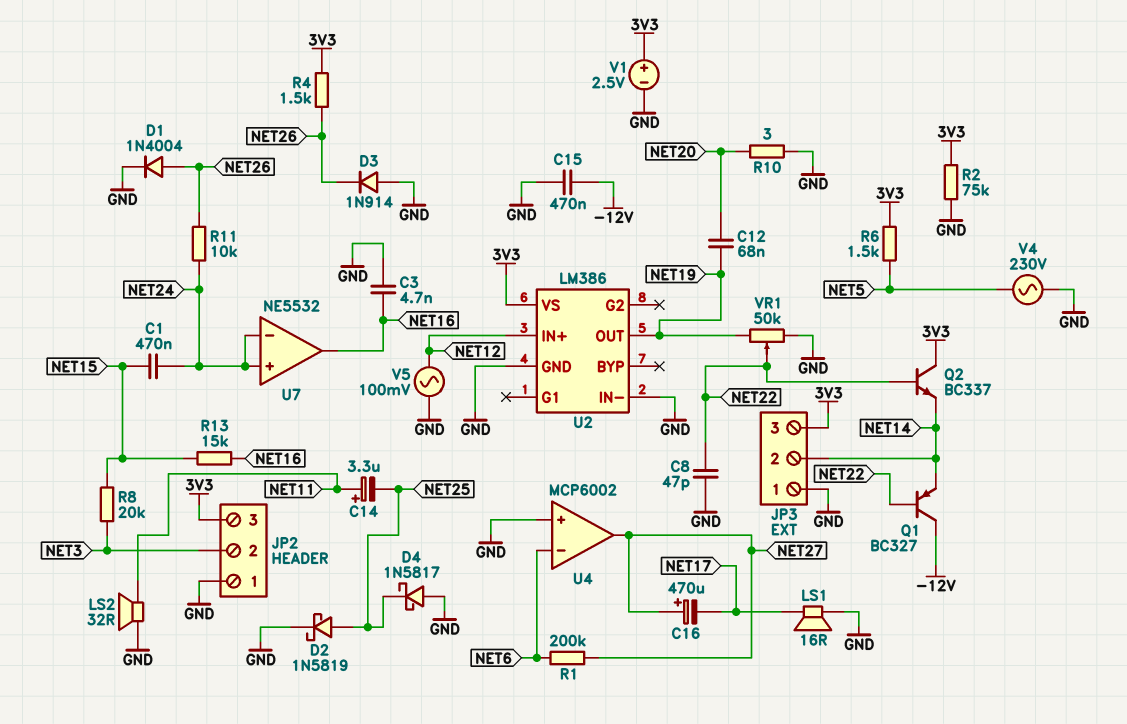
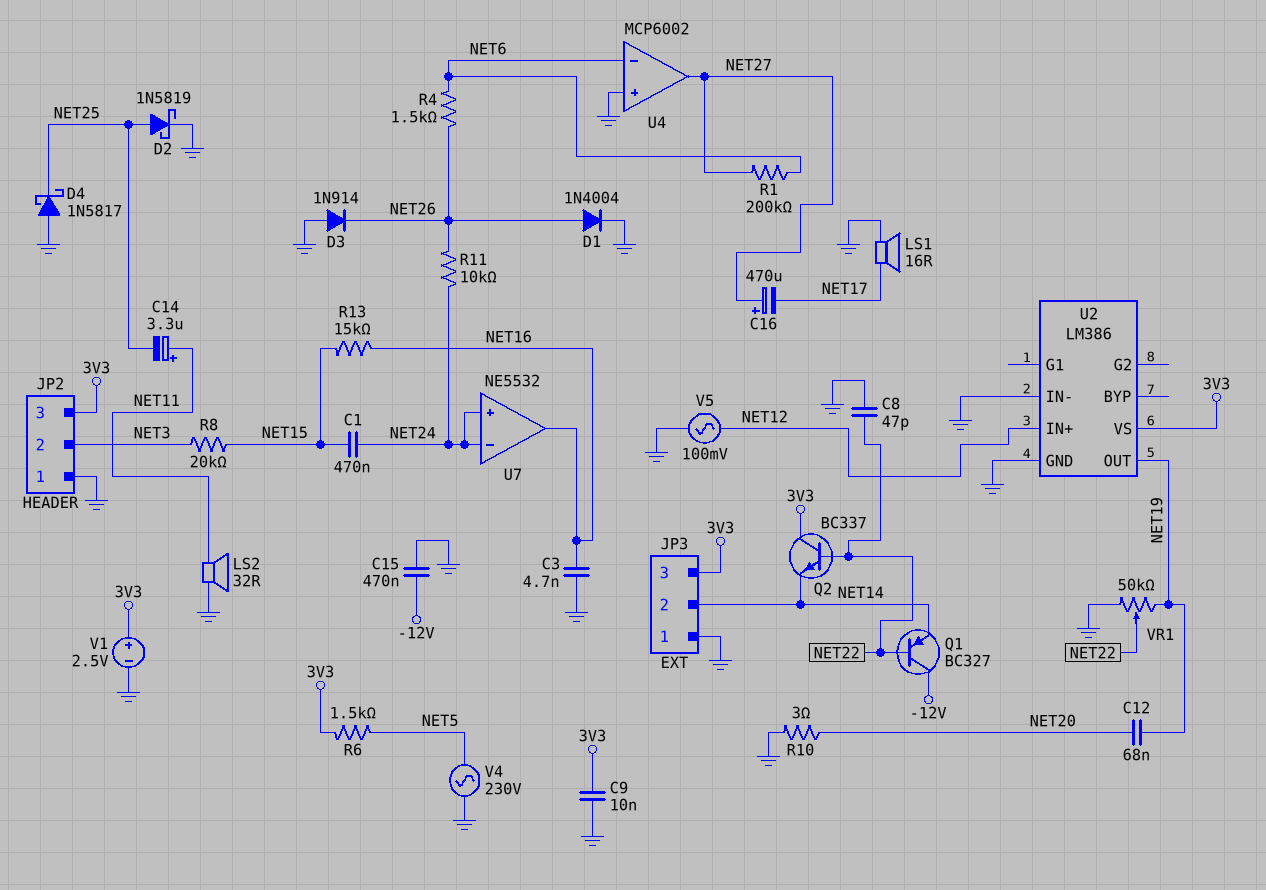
C9: none -> 10nF (3V3, GND)
R2: 75k (3V3, GND) -> none
R4: 1.5k (3V3, NET26) -> 1.5k (NET6, NET26)

